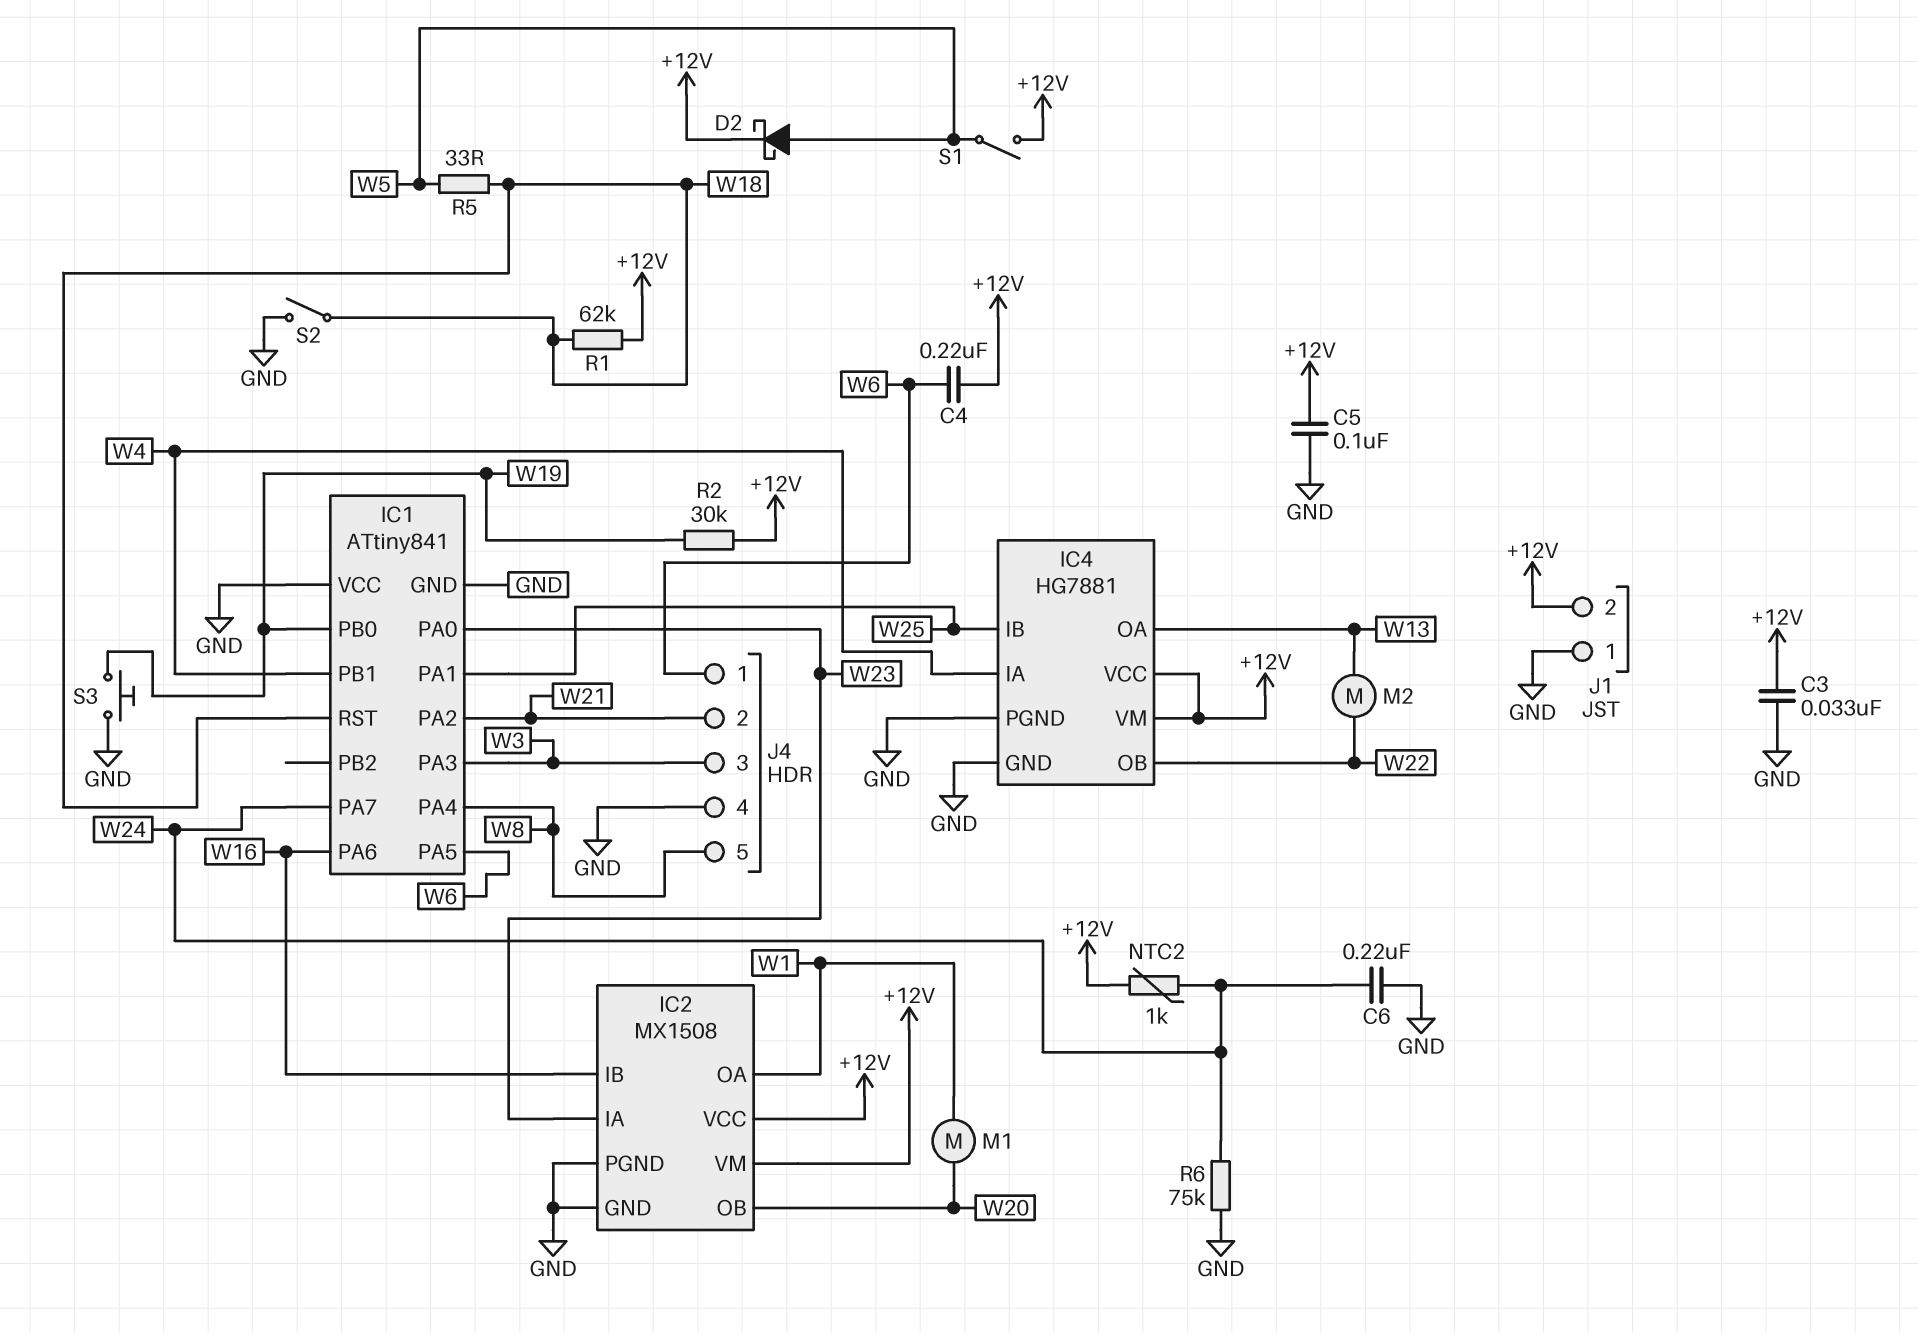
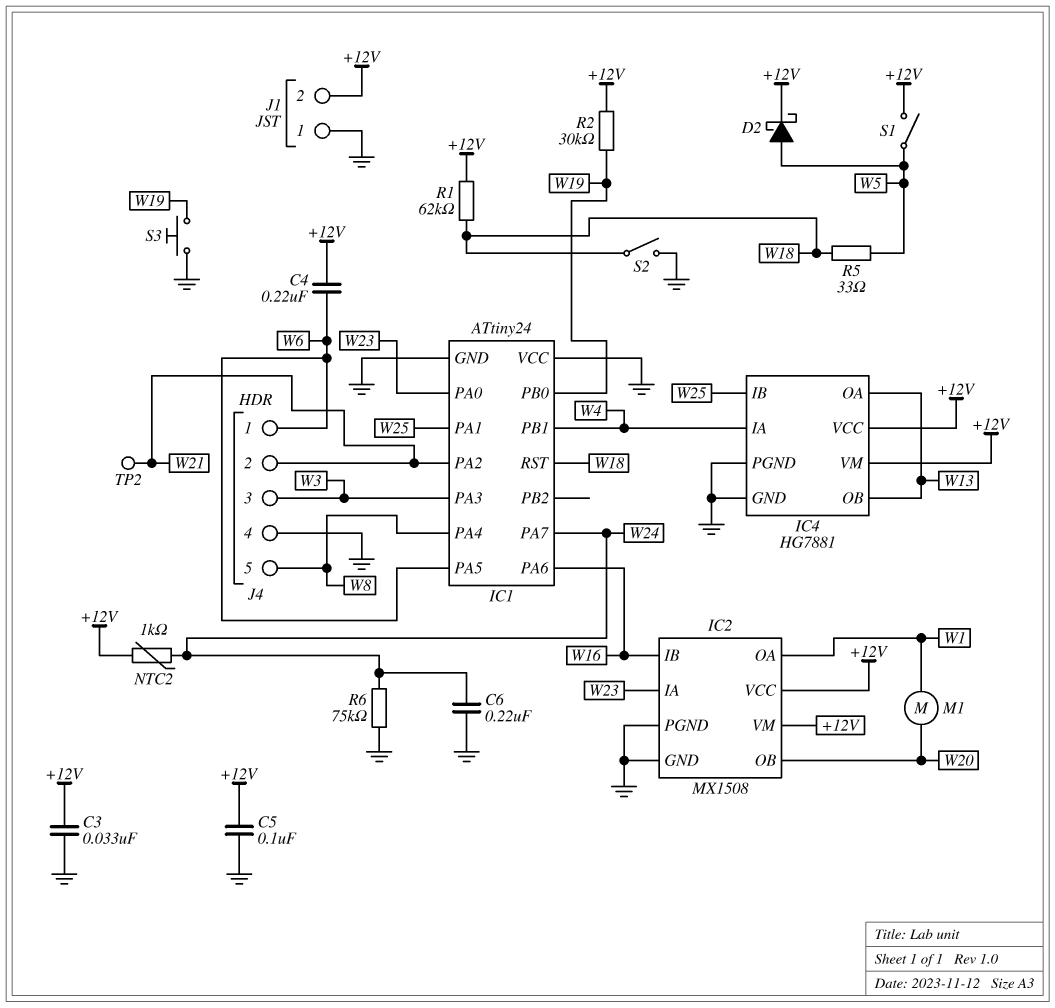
IC1: ATtiny841 -> ATtiny24
IC4 pin OB: W22 -> W13
M2: motor (W13, W22) -> none
TP2: none -> test point (W21)

